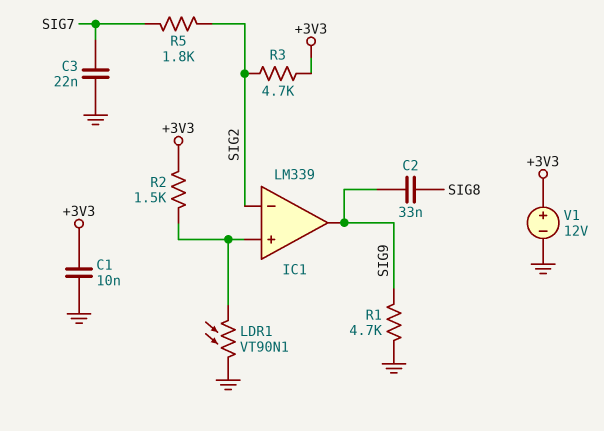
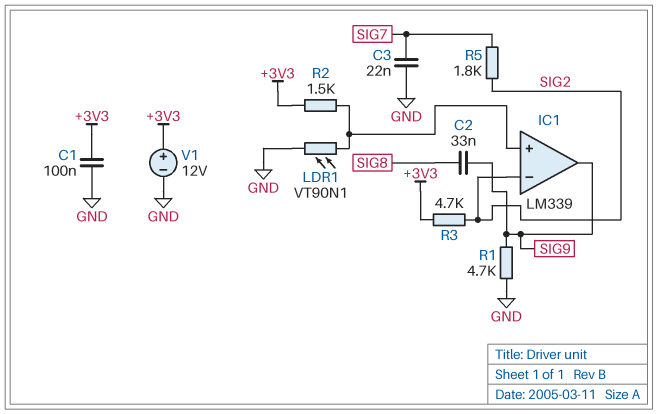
C1: 10nF (+3V3, GND) -> 100nF (+3V3, GND)

